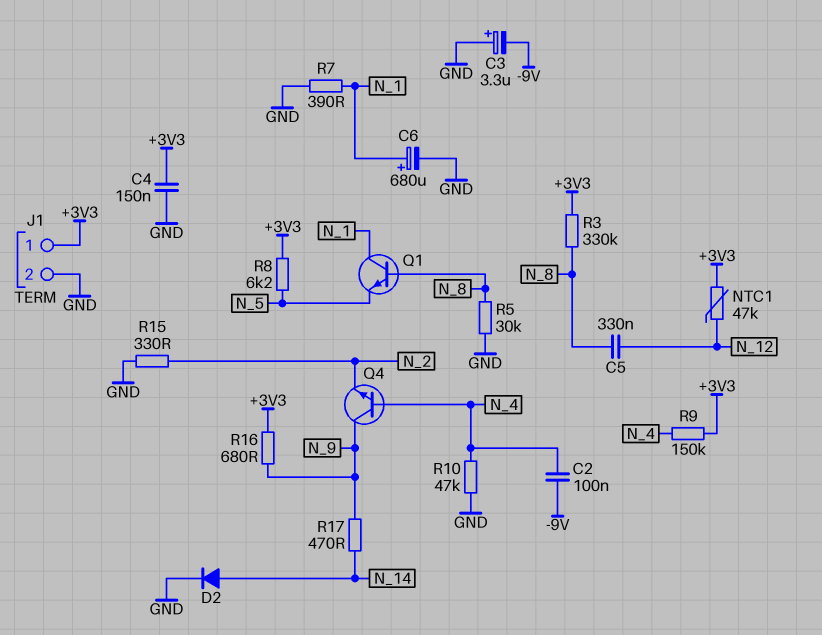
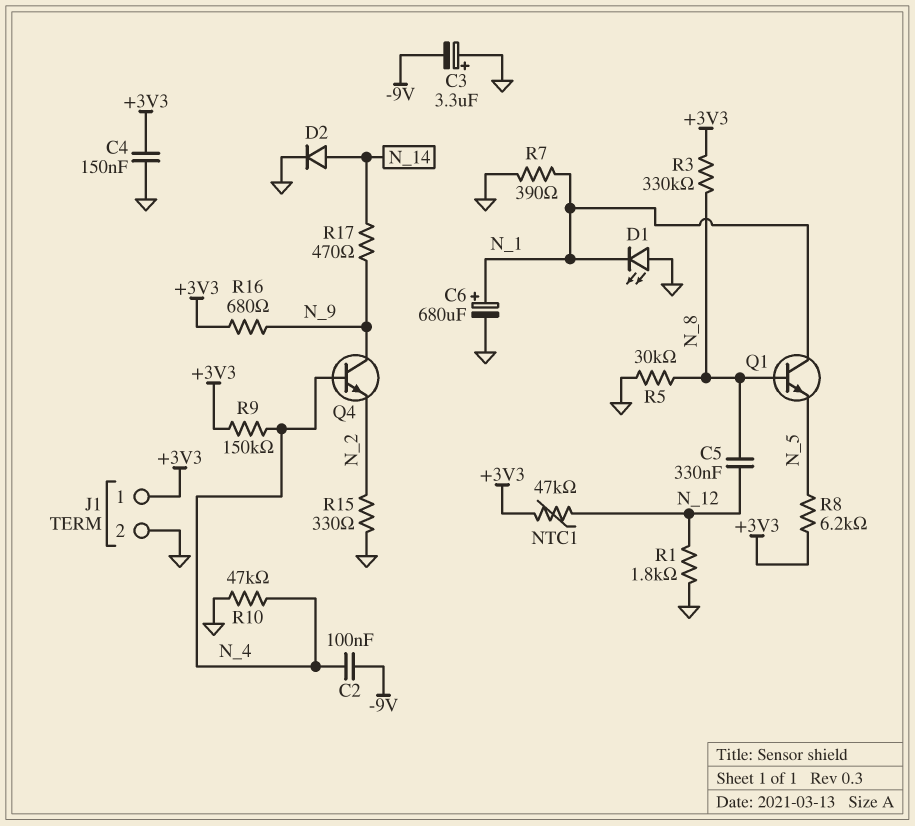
D1: none -> LED (A GND, K N_1)
R1: none -> 1.8k (GND, N_12)

